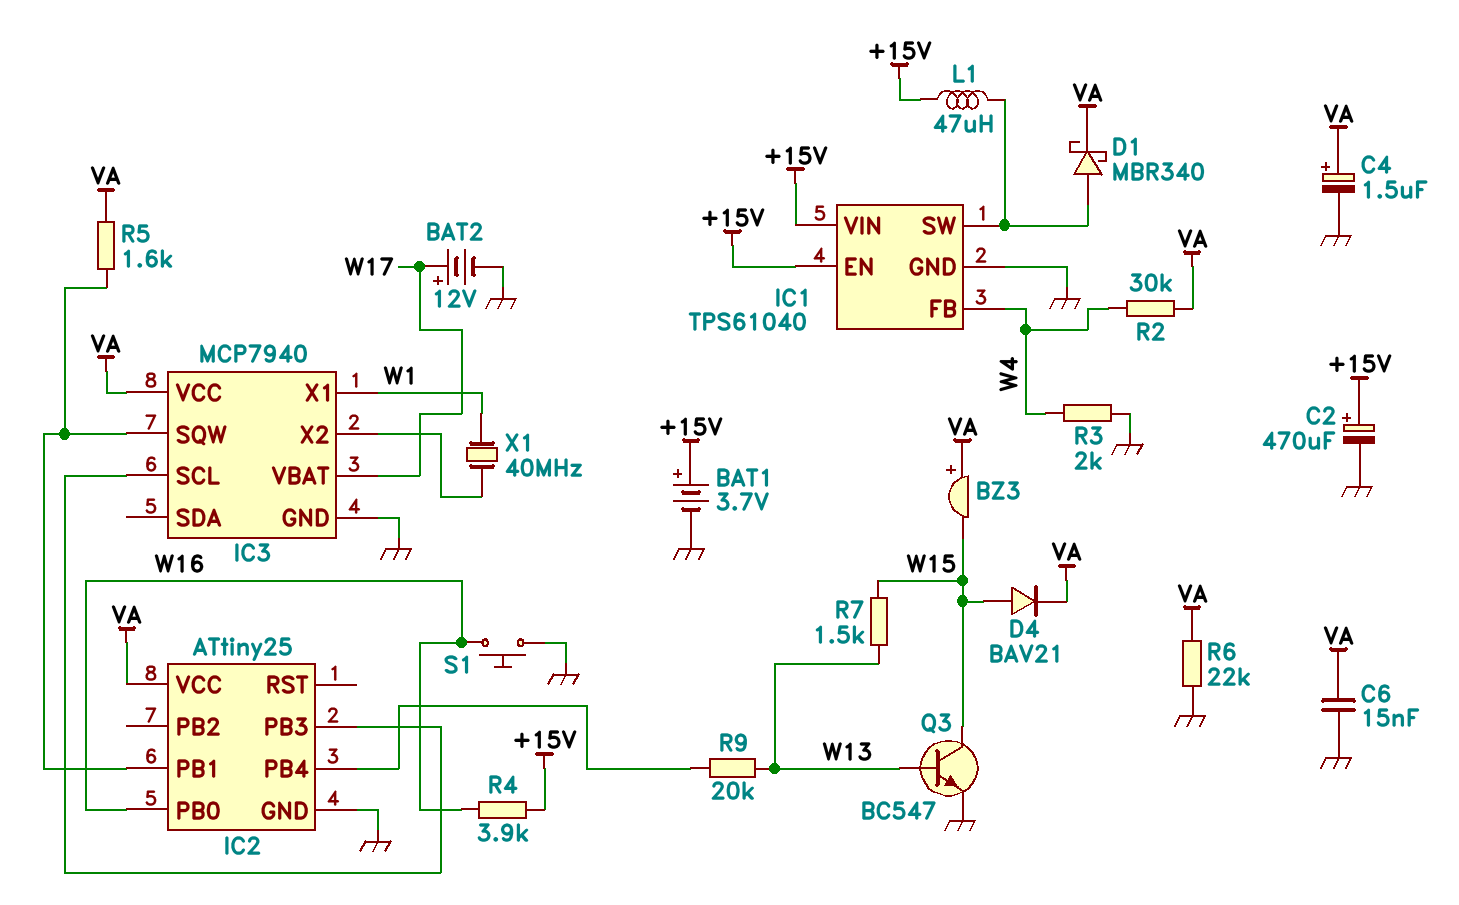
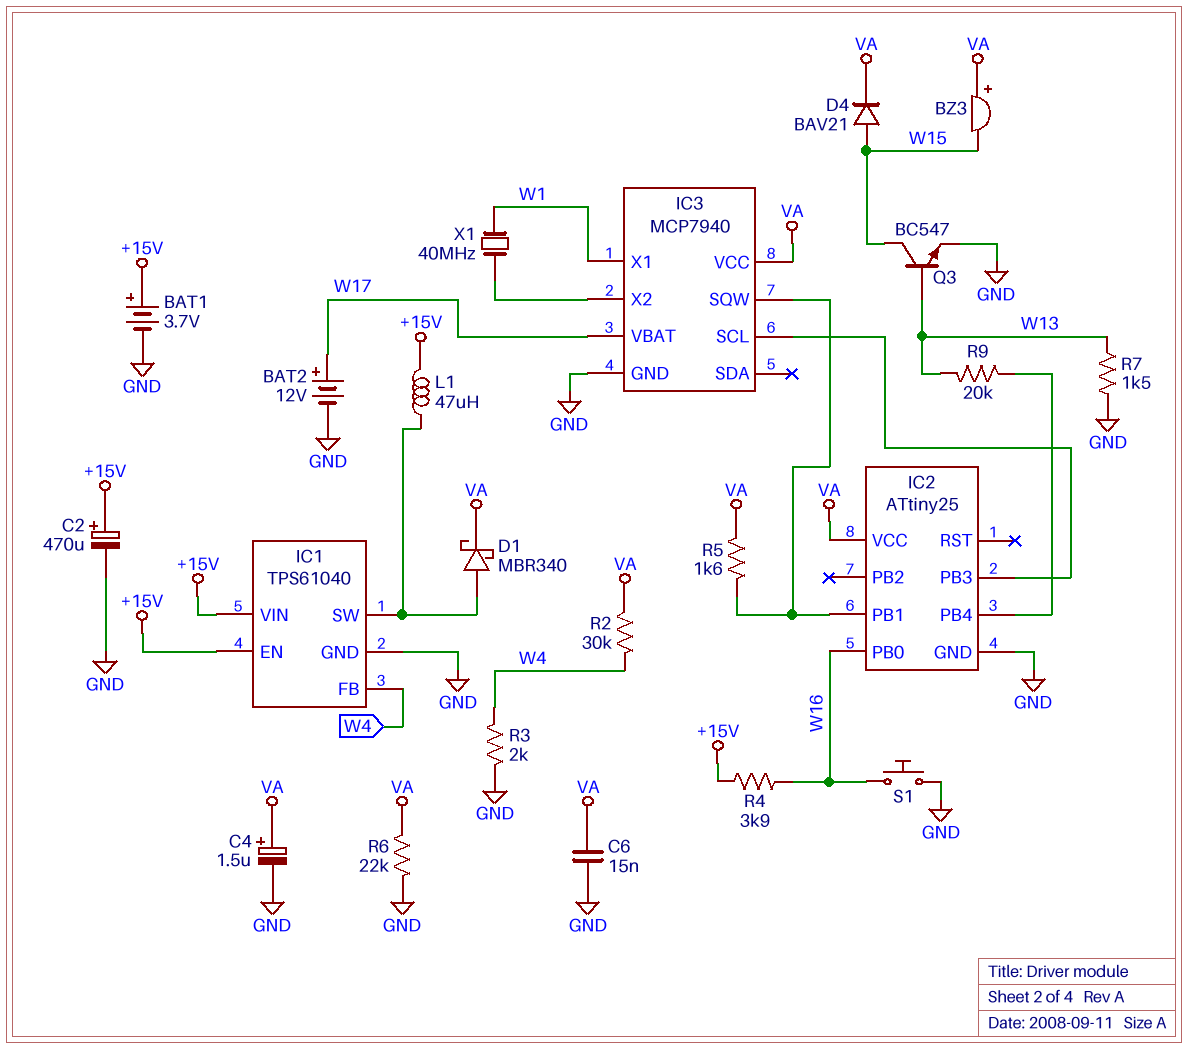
R7: 1.5k (W13, W15) -> 1.5k (GND, W13)

